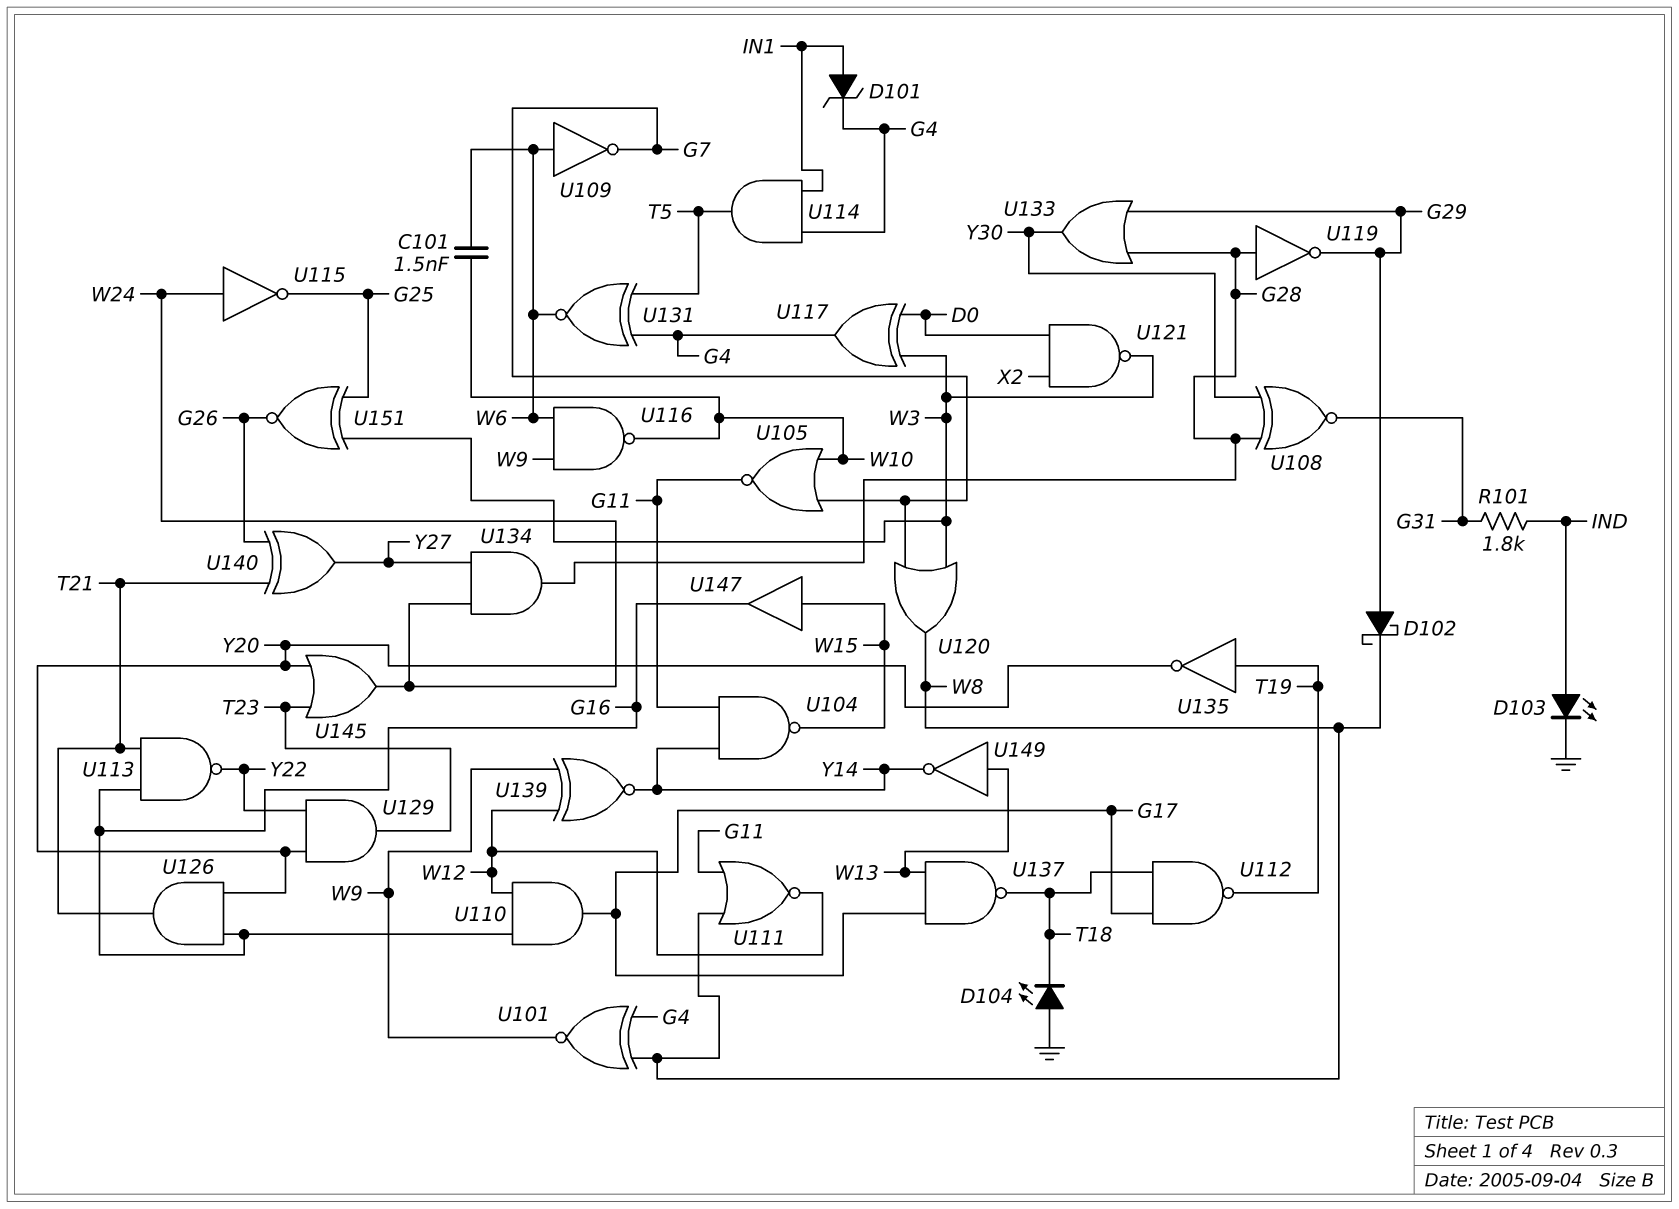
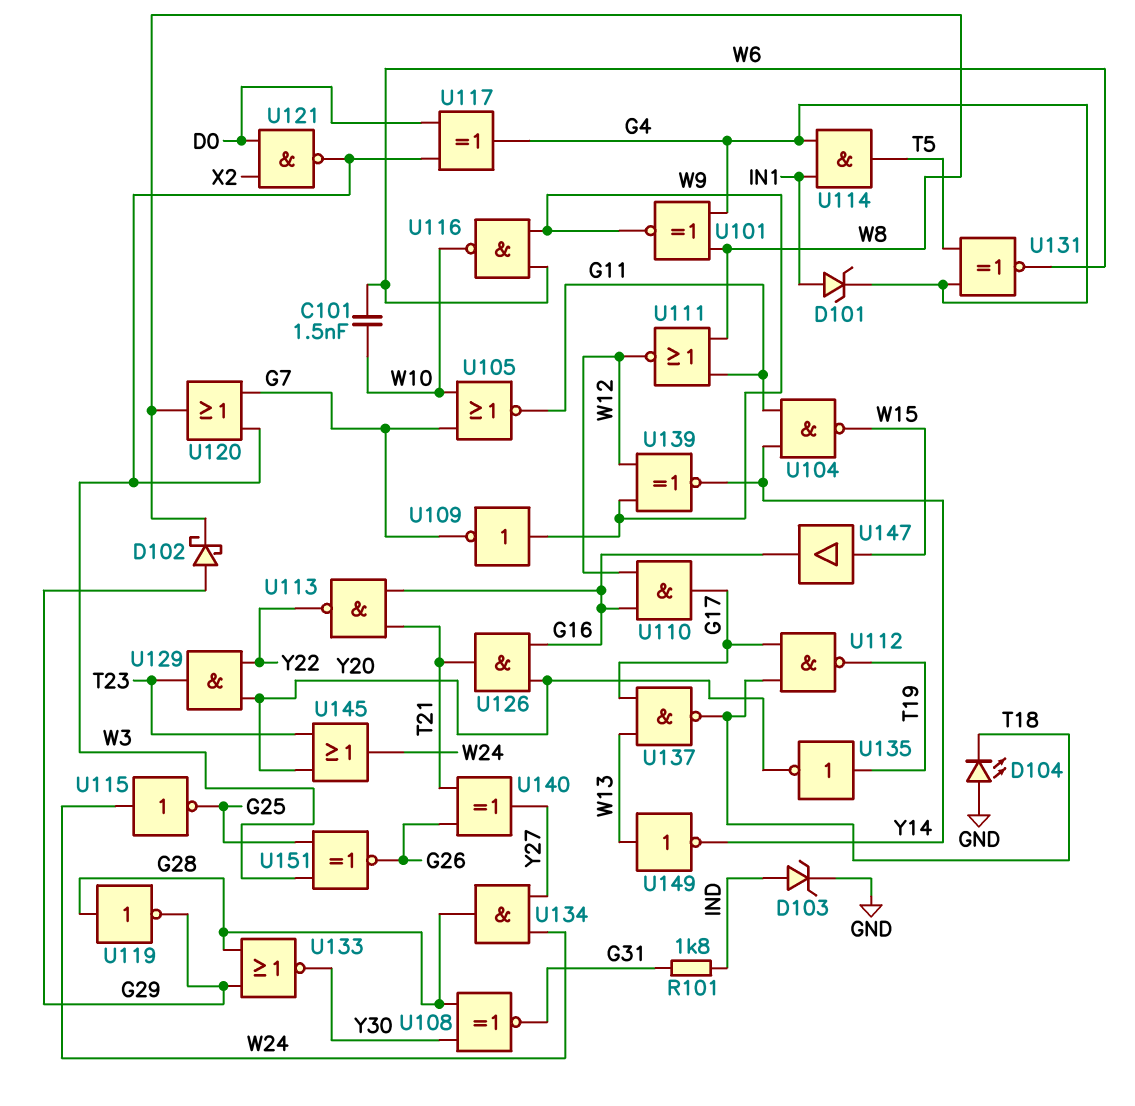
D103: LED (A IND, K GND) -> zener (A IND, K GND)
U109: NOT (in W6, out G7) -> NOT (in W9, out G7)
U133: OR (in G28, in G29, out Y30) -> NOR (in G28, in G29, out Y30)

